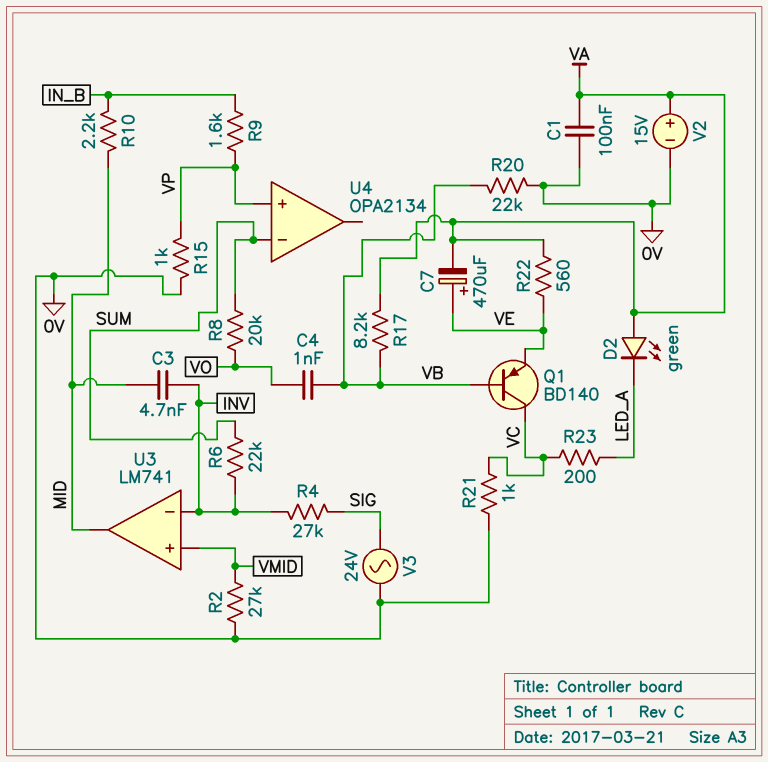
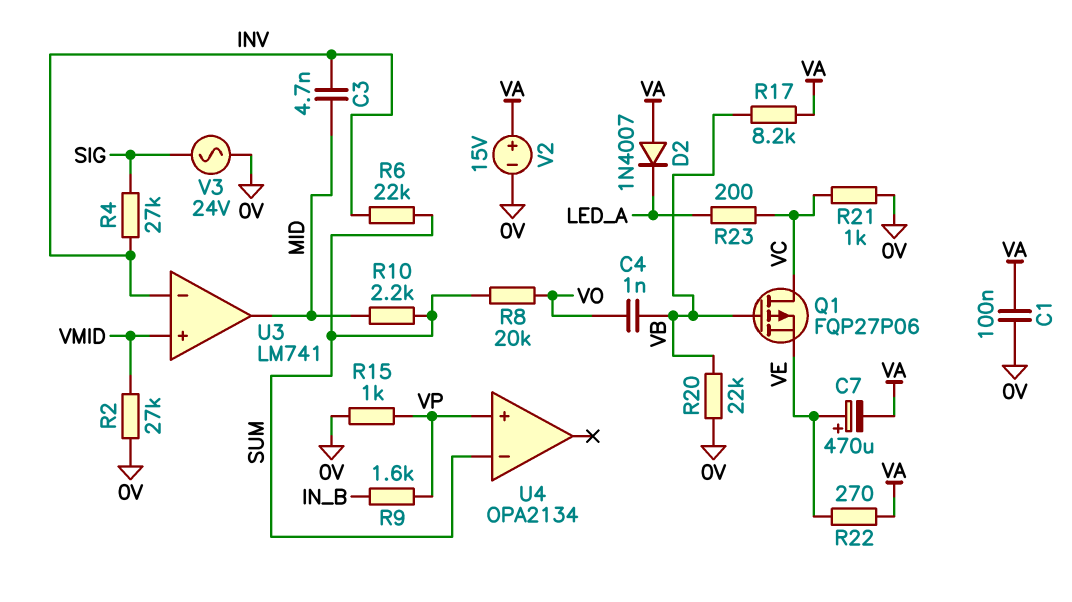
D2: LED green (A VA, K LED_A) -> diode 1N4007 (A VA, K LED_A)
Q1: PNP BD140 (B VB, C VC, E VE) -> PMOS FQP27P06 (G VB, D VC, S VE)
R10: 2.2k (IN_B, MID) -> 2.2k (MID, SUM)
R22: 560 (VA, VE) -> 270 (VA, VE)

